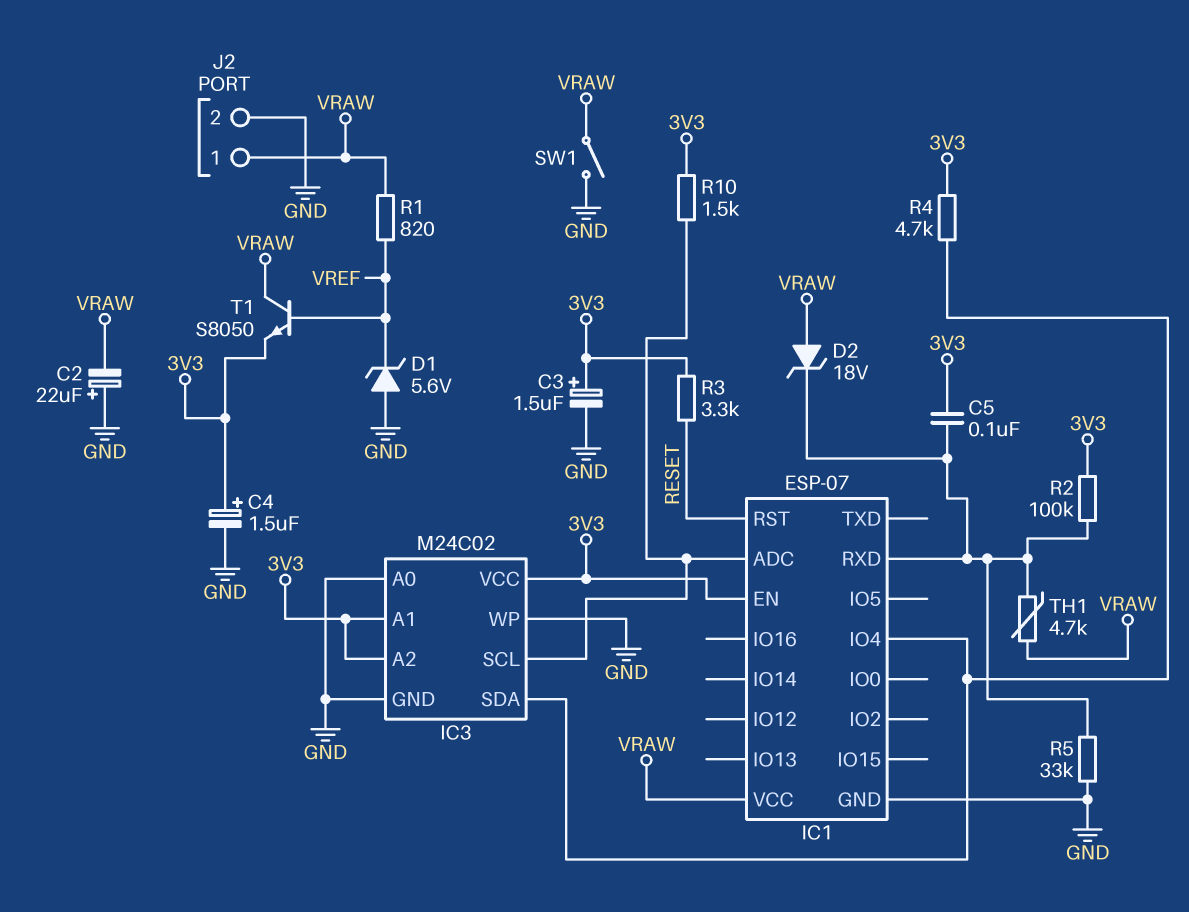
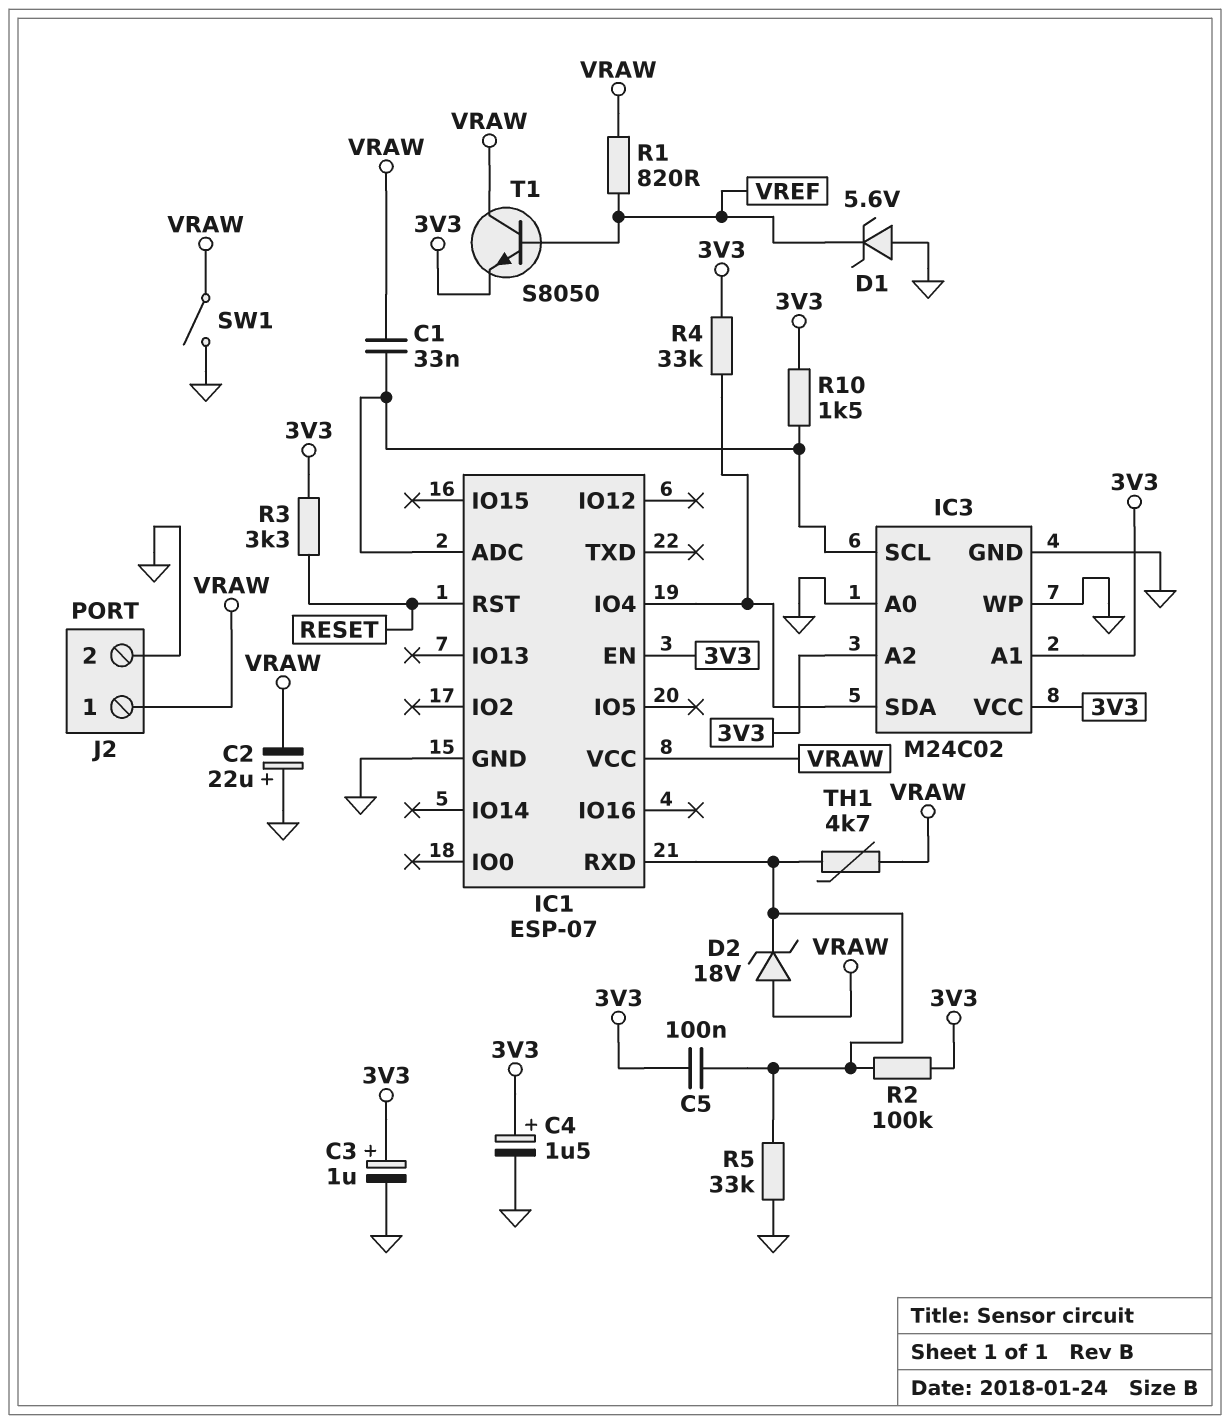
C1: none -> 33nF (IC1/ADC, VRAW)
C3: 1.5uF (plus 3V3, minus GND) -> 1uF (plus 3V3, minus GND)
R4: 4.7k (3V3, IC1/IO4) -> 33k (3V3, IC1/IO4)

